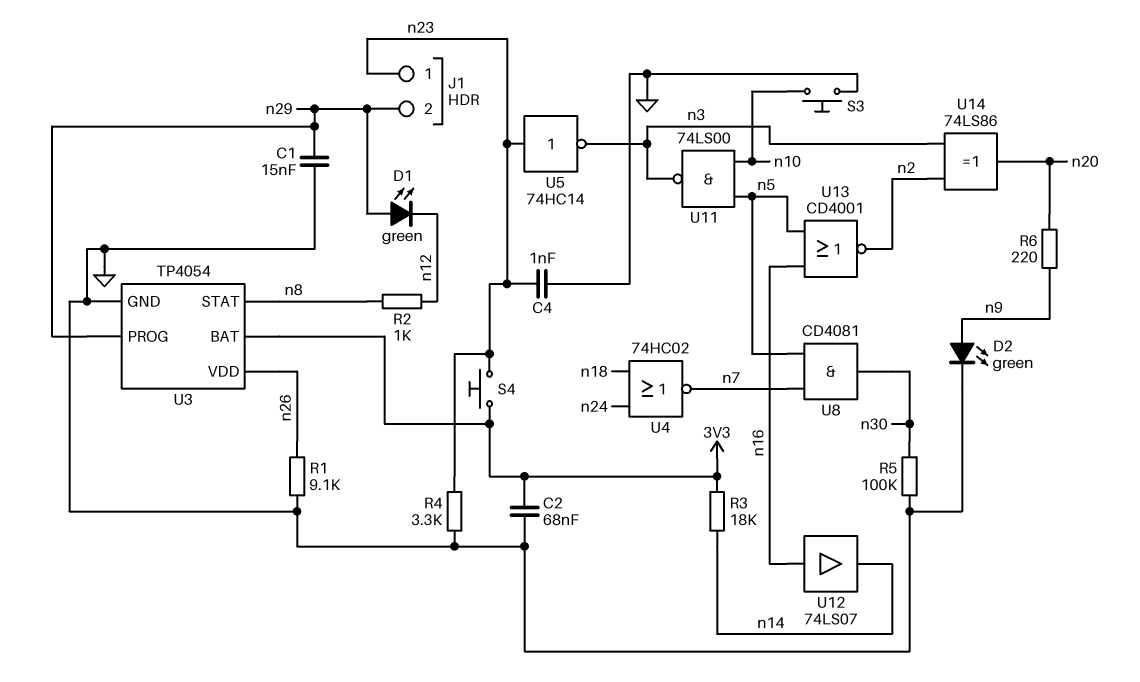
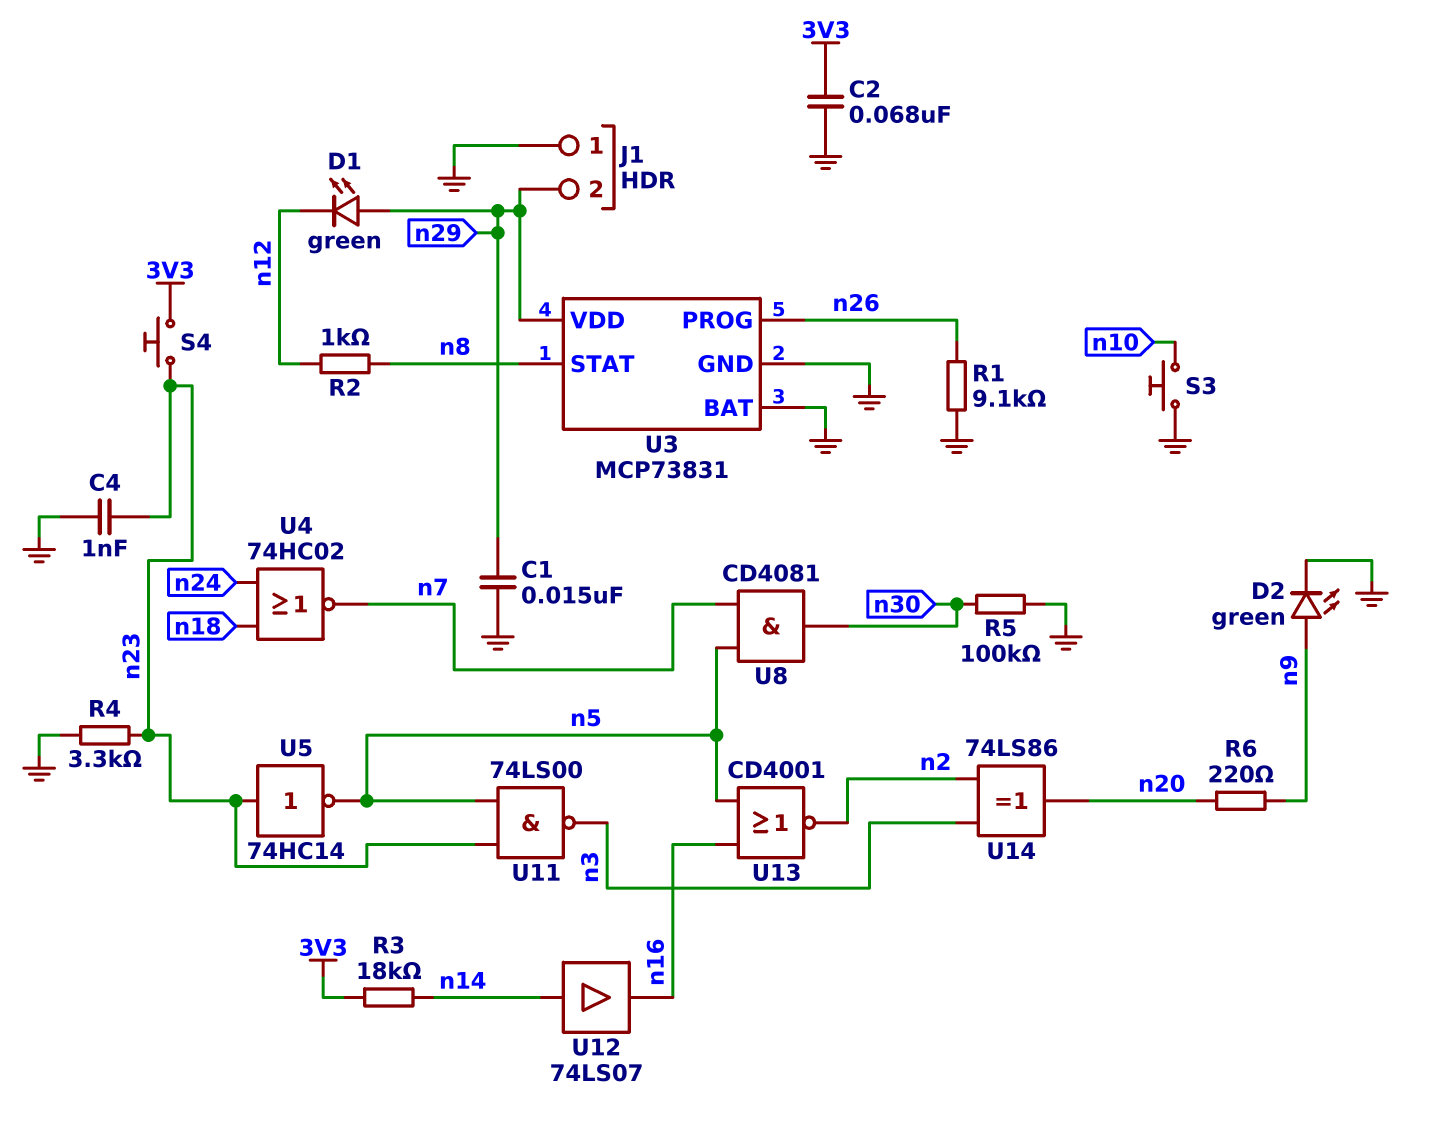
J1 pin 1: n23 -> GND
U3: TP4054 -> MCP73831
U3 pin BAT: 3V3 -> GND
U3 pin PROG: n29 -> n26
U3 pin VDD: n26 -> n29
U5: NOT 74HC14 (in n23, out n3) -> NOT 74HC14 (in n23, out n5)
U11: NAND 74LS00 (in n5, in n10, out n3) -> NAND 74LS00 (in n5, in n23, out n3)
U12: buffer 74LS07 (in n16, out n14) -> buffer 74LS07 (in n14, out n16)

